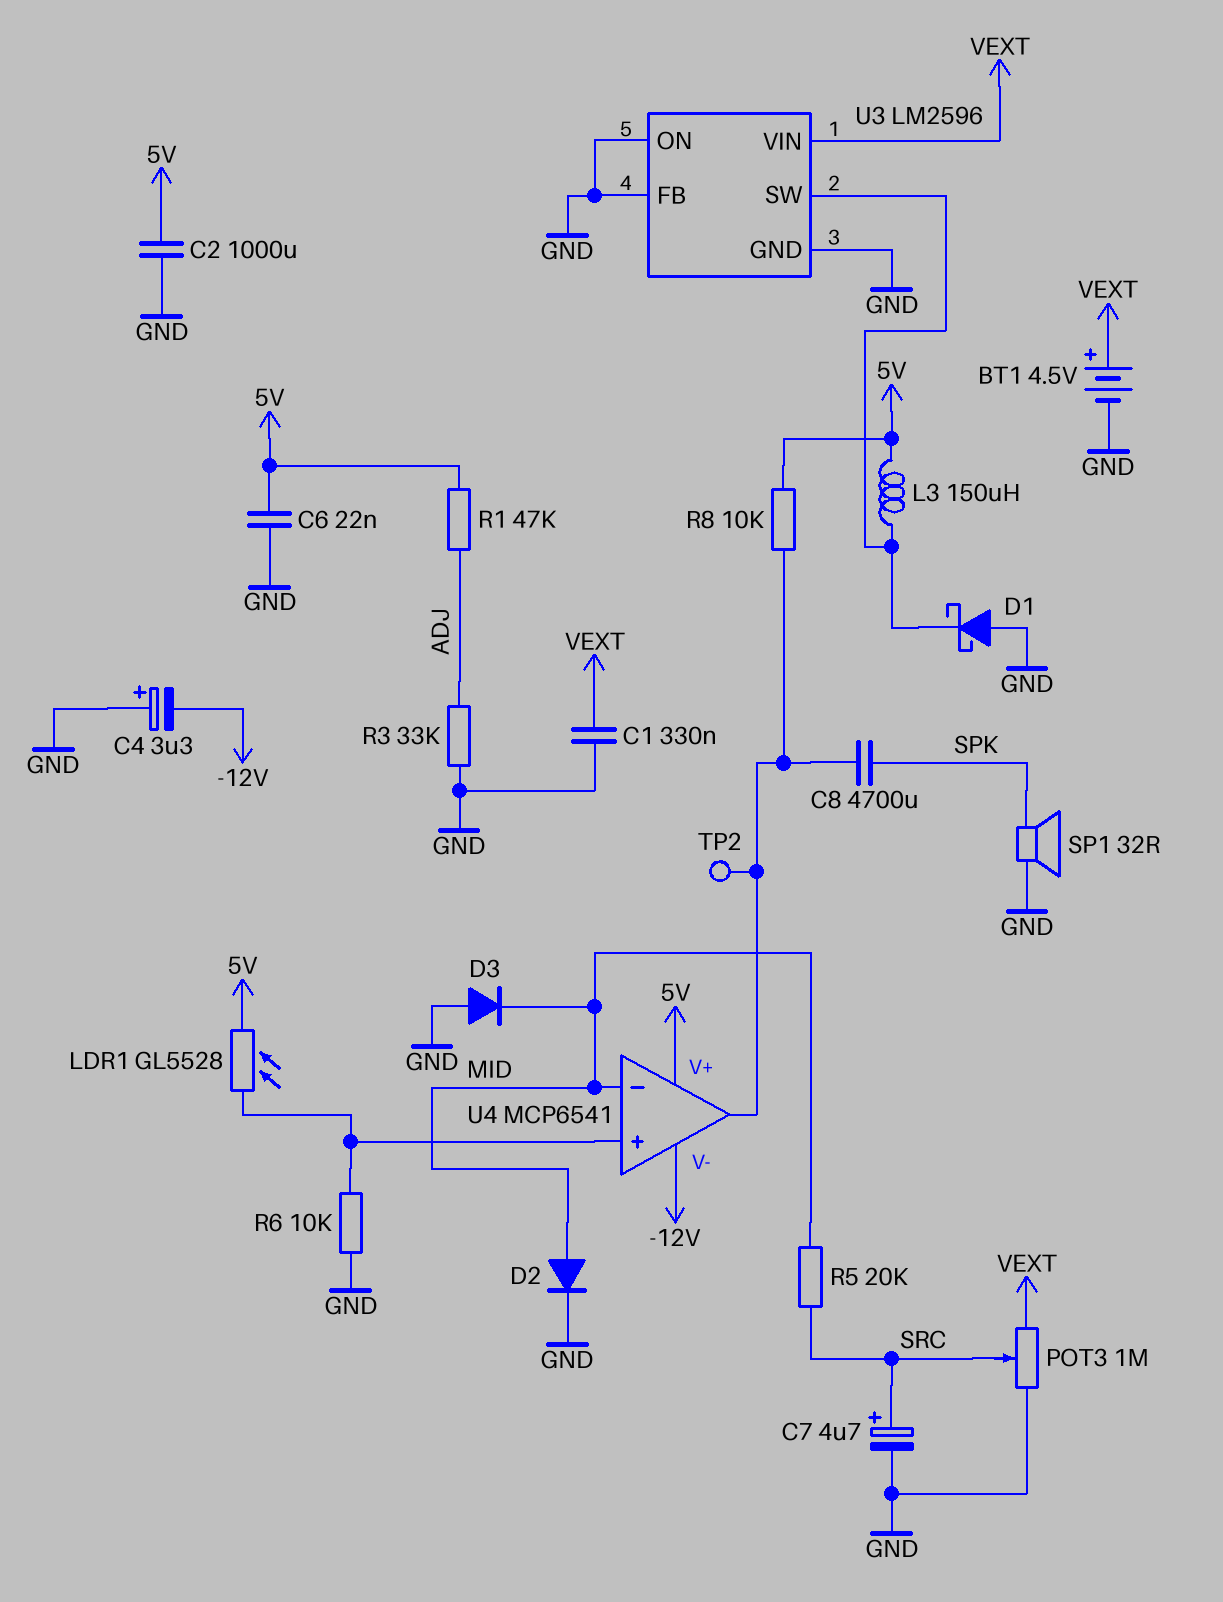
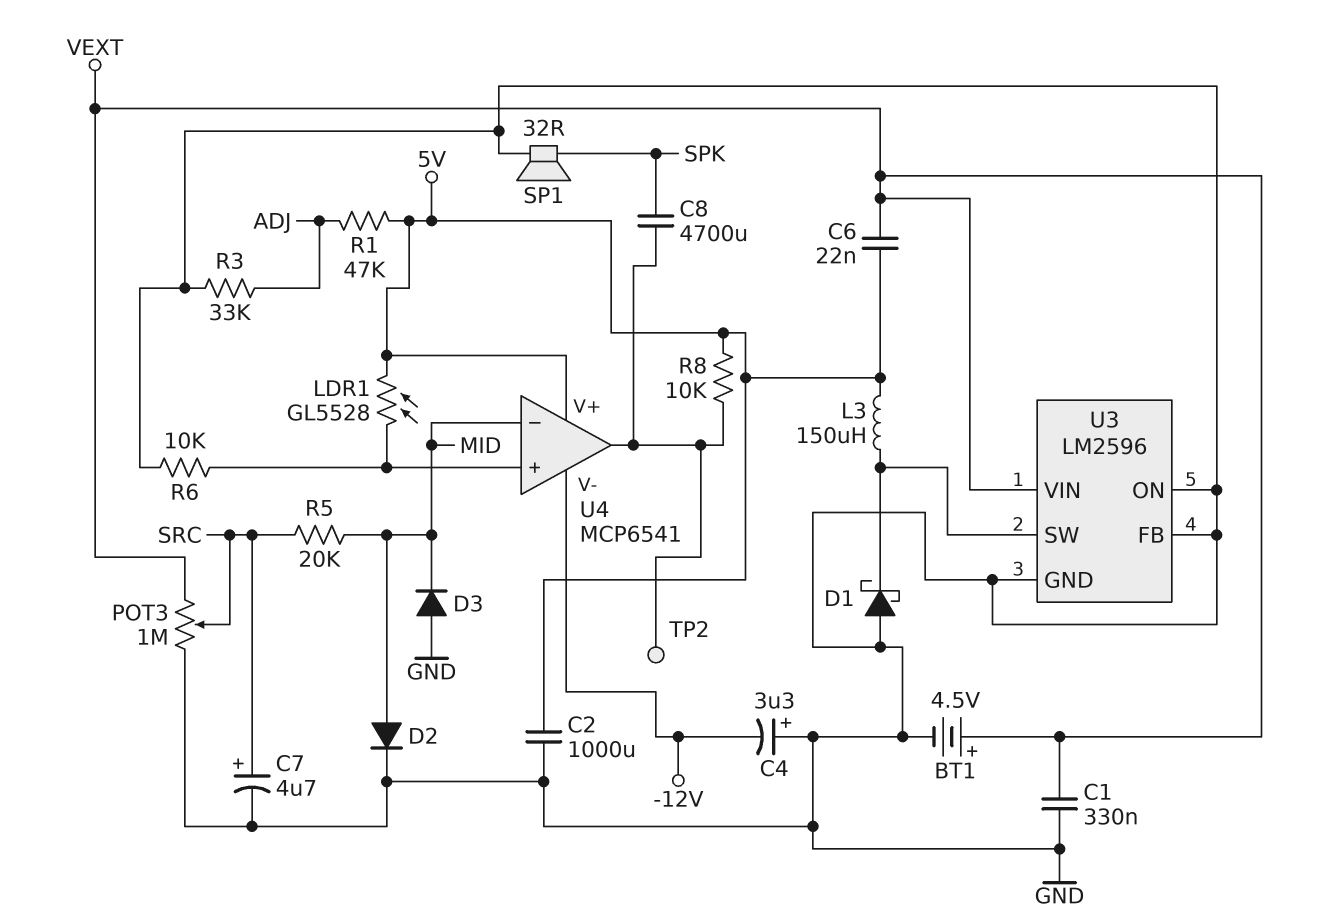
C6: 22nF (5V, GND) -> 22nF (5V, VEXT)

